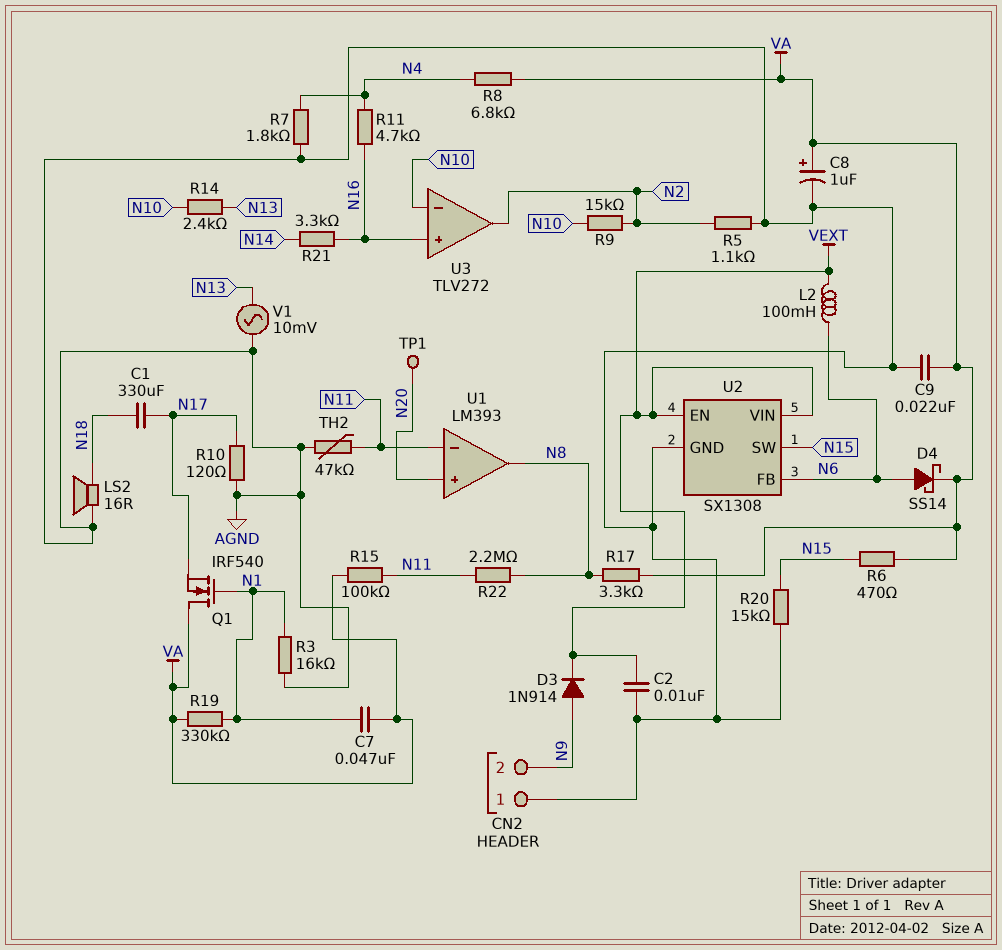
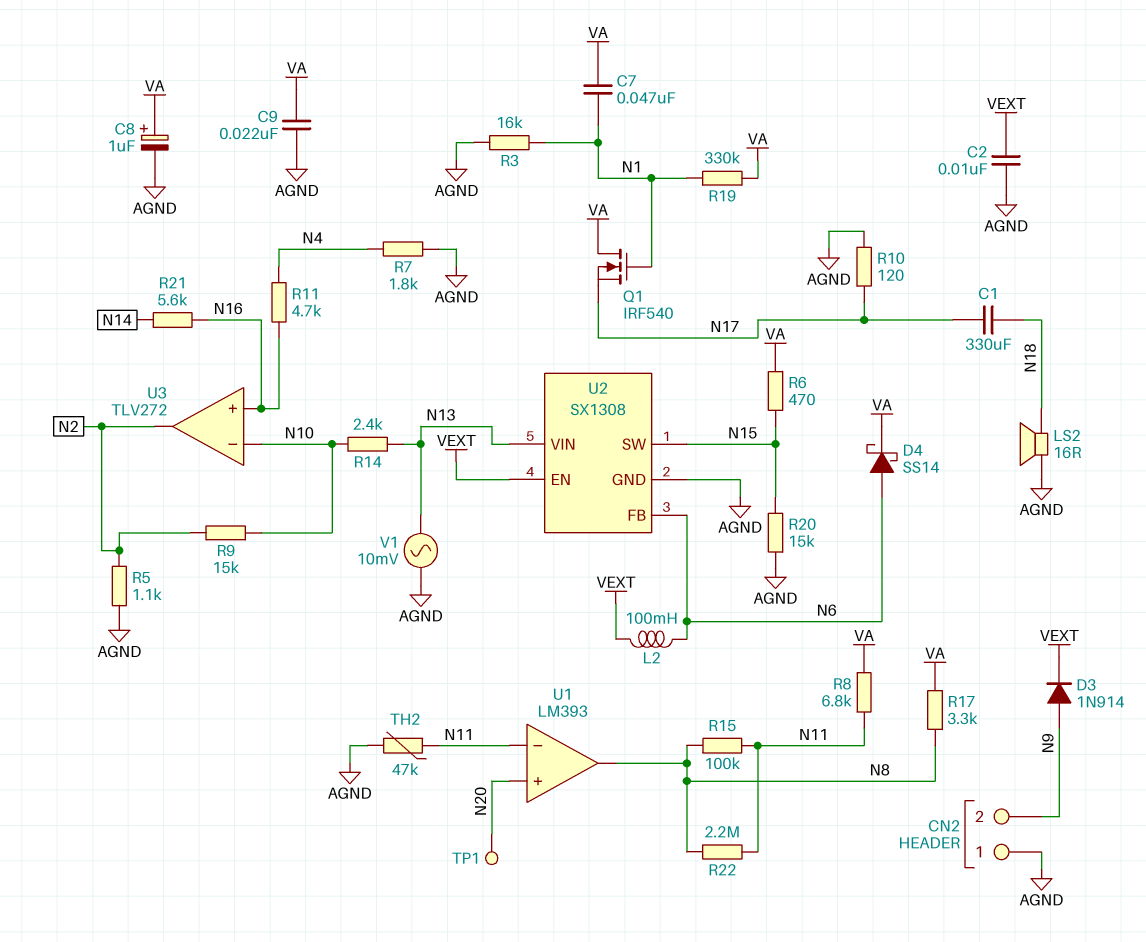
R8: 6.8k (N4, VA) -> 6.8k (N11, VA)
R15: 100k (N11, VA) -> 100k (N8, N11)
R21: 3.3k (N14, N16) -> 5.6k (N14, N16)
U2 pin VIN: VEXT -> N13

